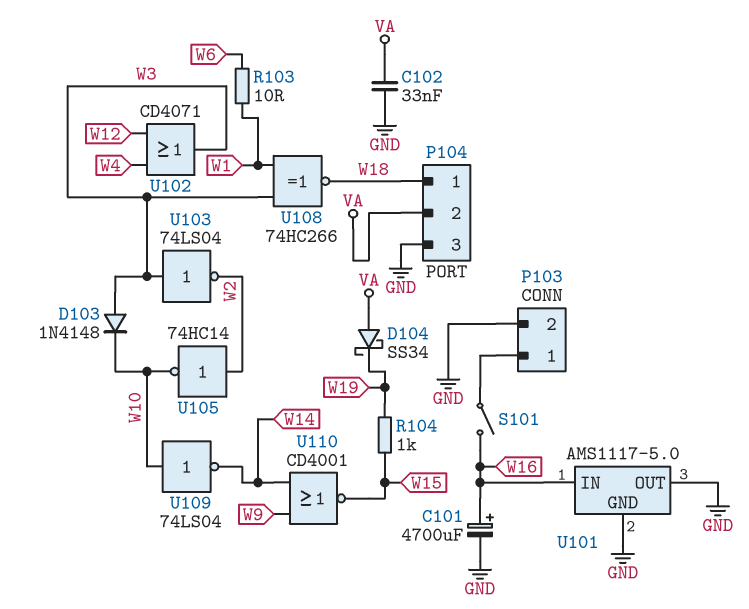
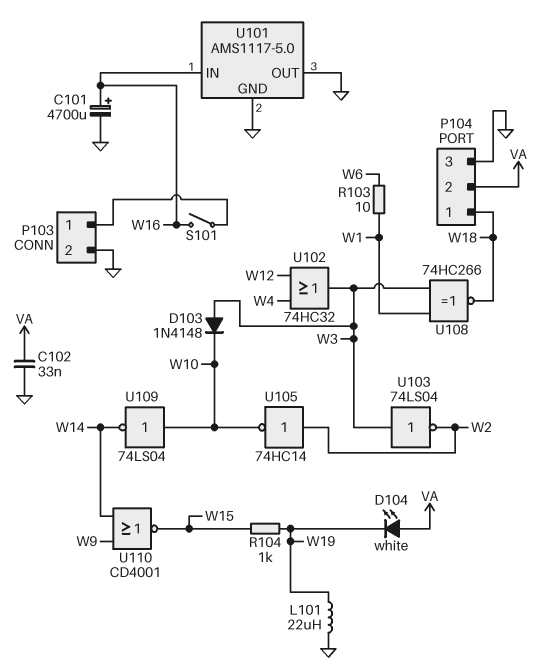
D104: schottky SS34 (A VA, K W19) -> LED white (A VA, K W19)
L101: none -> 22uH (GND, W19)
U102: OR CD4071 (in W4, in W12, out W3) -> OR 74HC32 (in W4, in W12, out W3)

